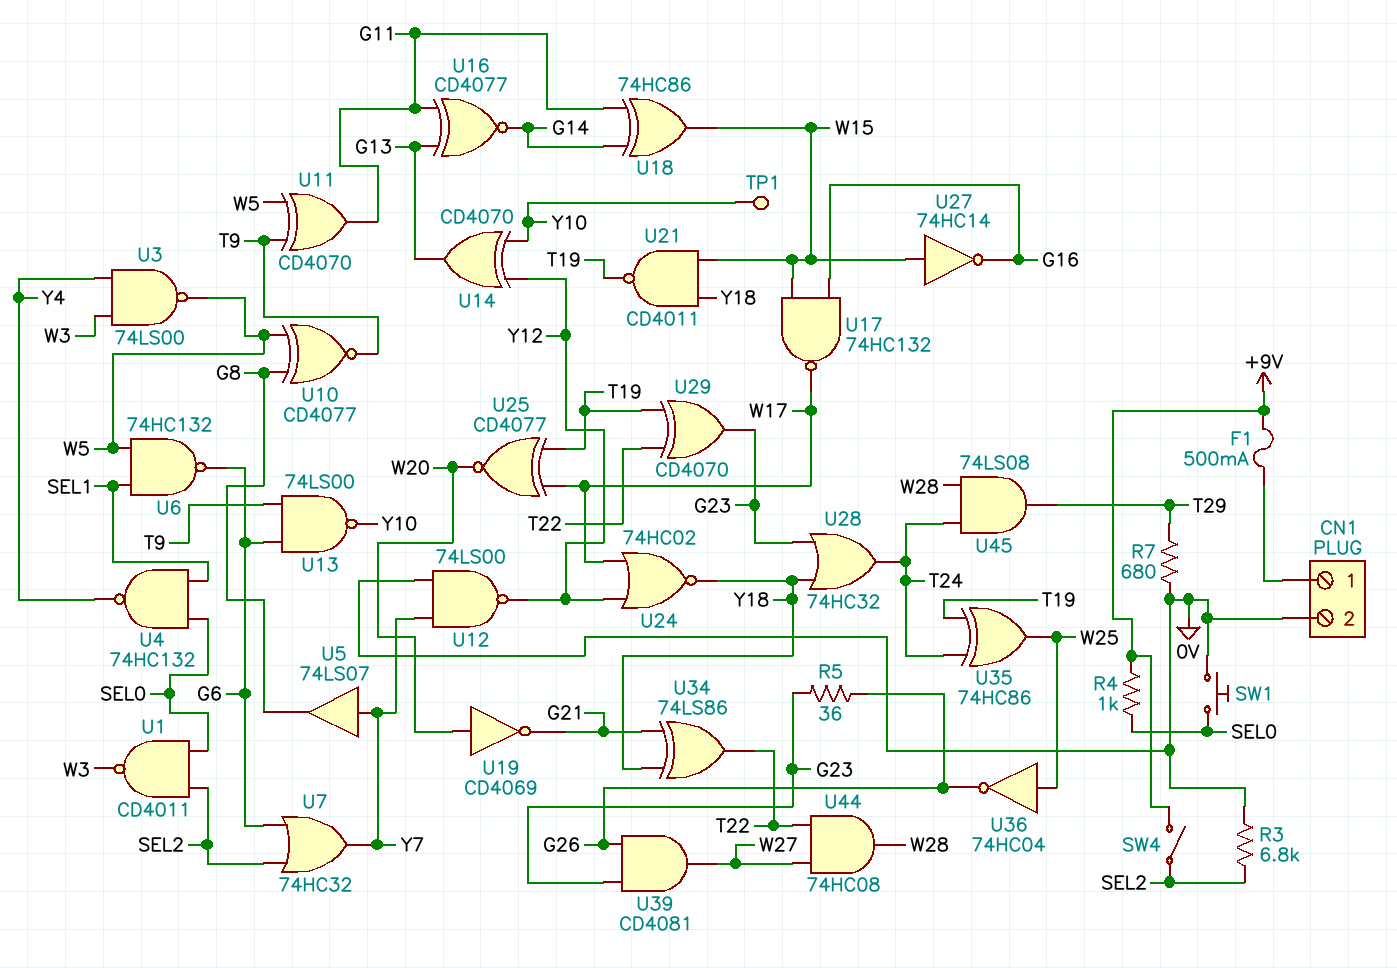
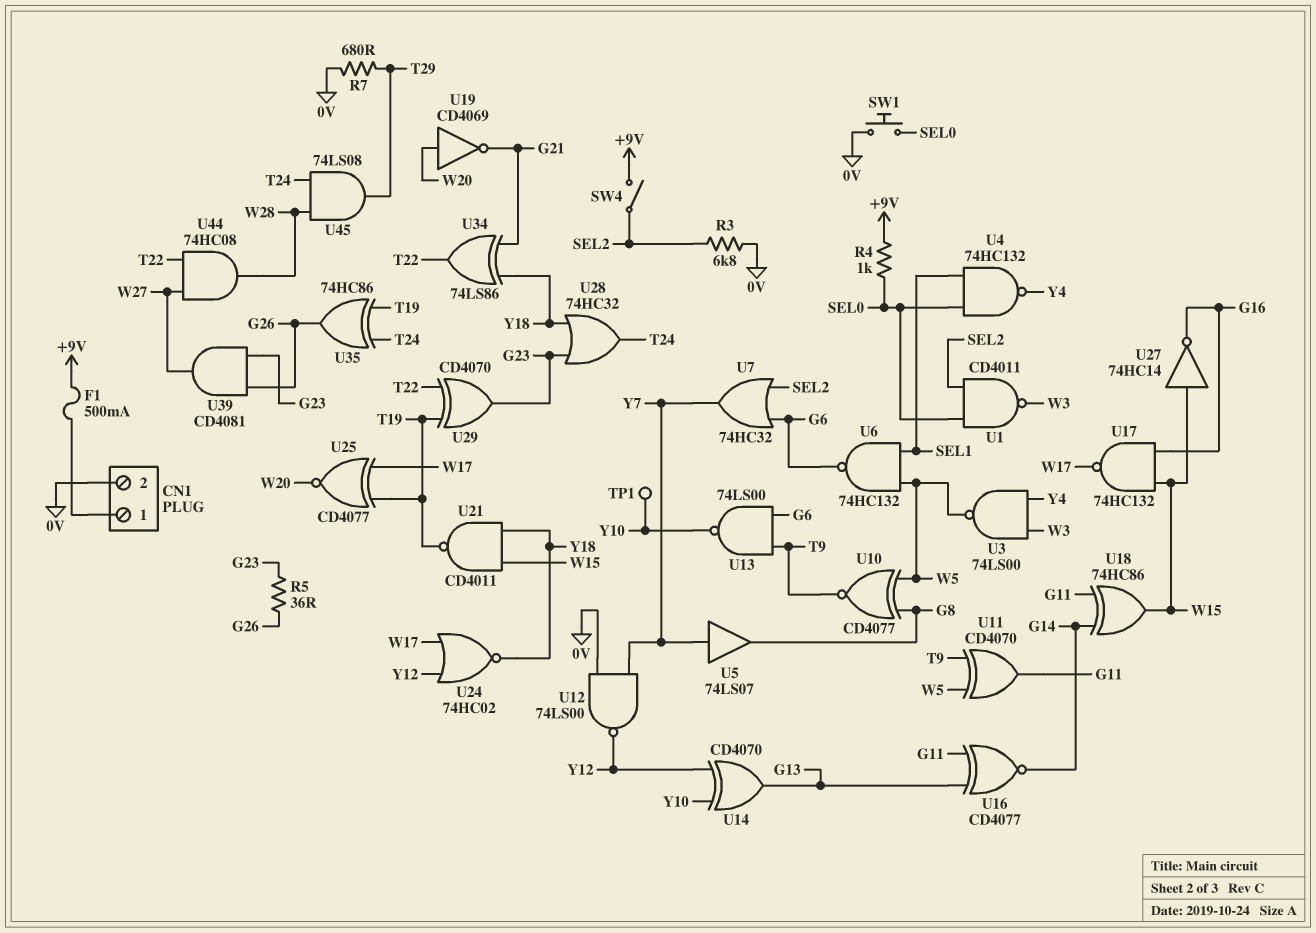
U35: XOR 74HC86 (in T19, in T24, out W25) -> XOR 74HC86 (in T19, in T24, out G26)
U36: NOT 74HC04 (in W25, out G26) -> none

